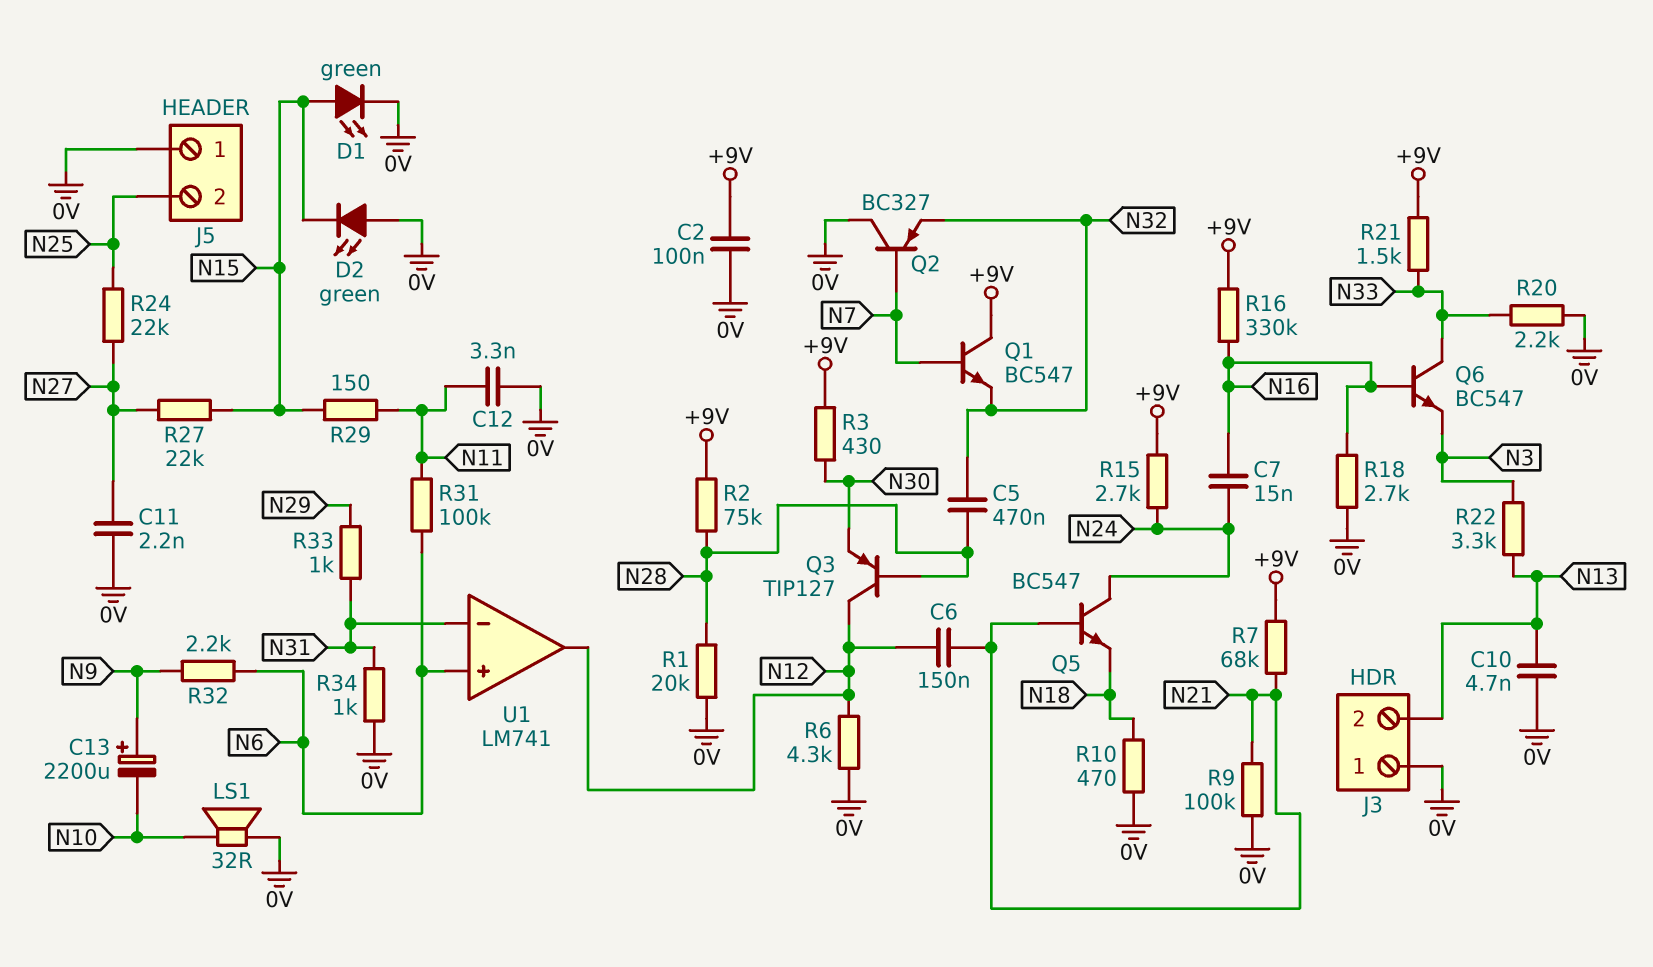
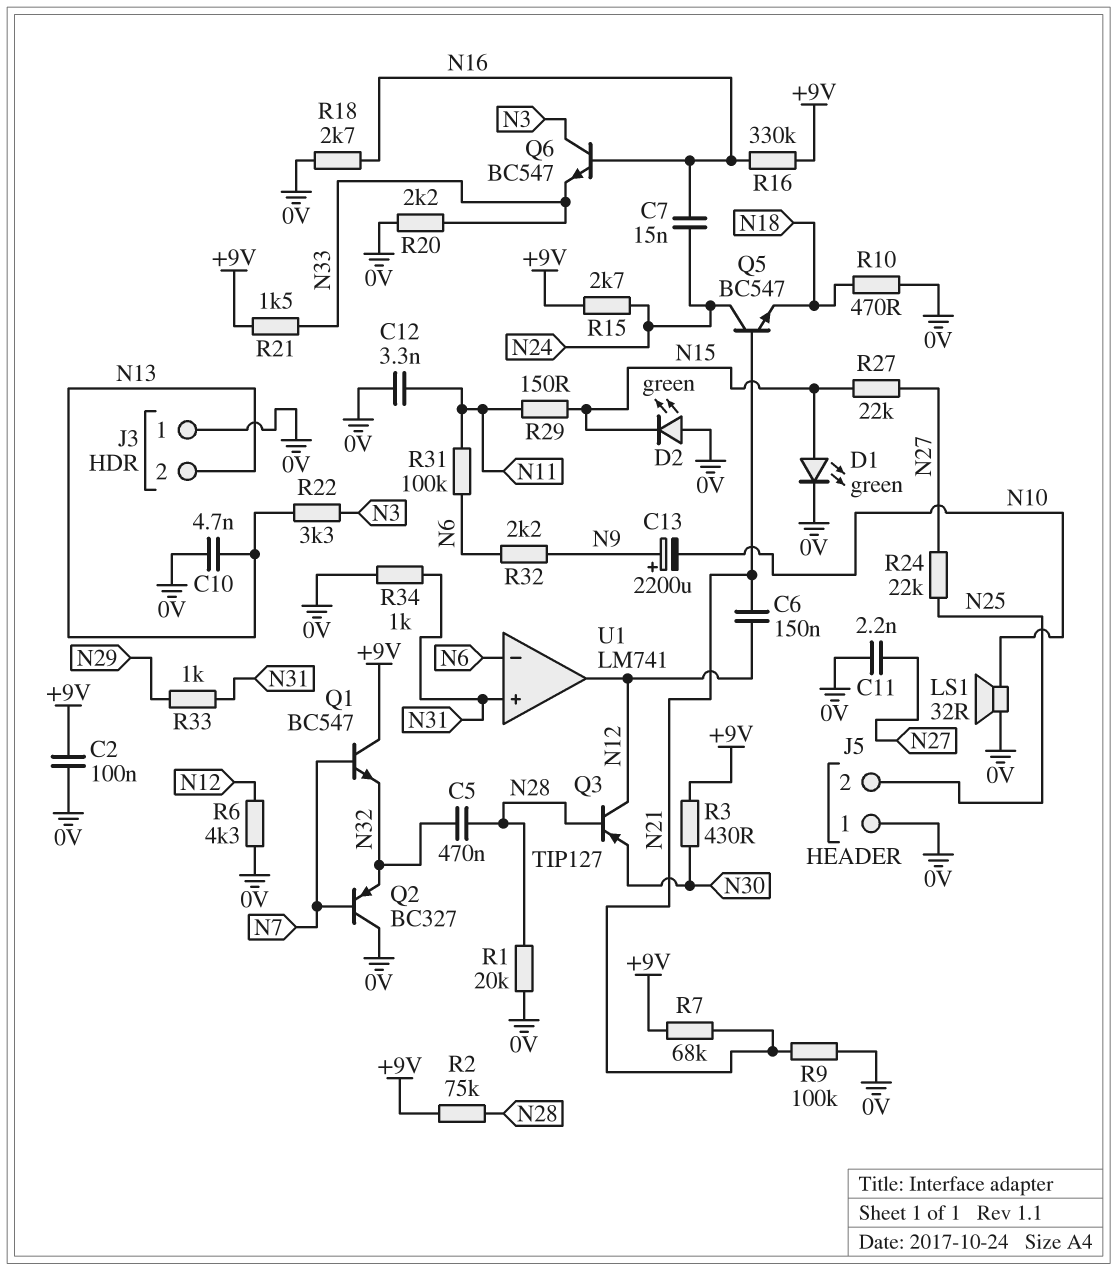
Q6: NPN BC547 (B N16, C N33, E N3) -> NPN BC547 (B N16, C N3, E N33)
U1 pin in+: N6 -> N31
U1 pin in-: N31 -> N6

